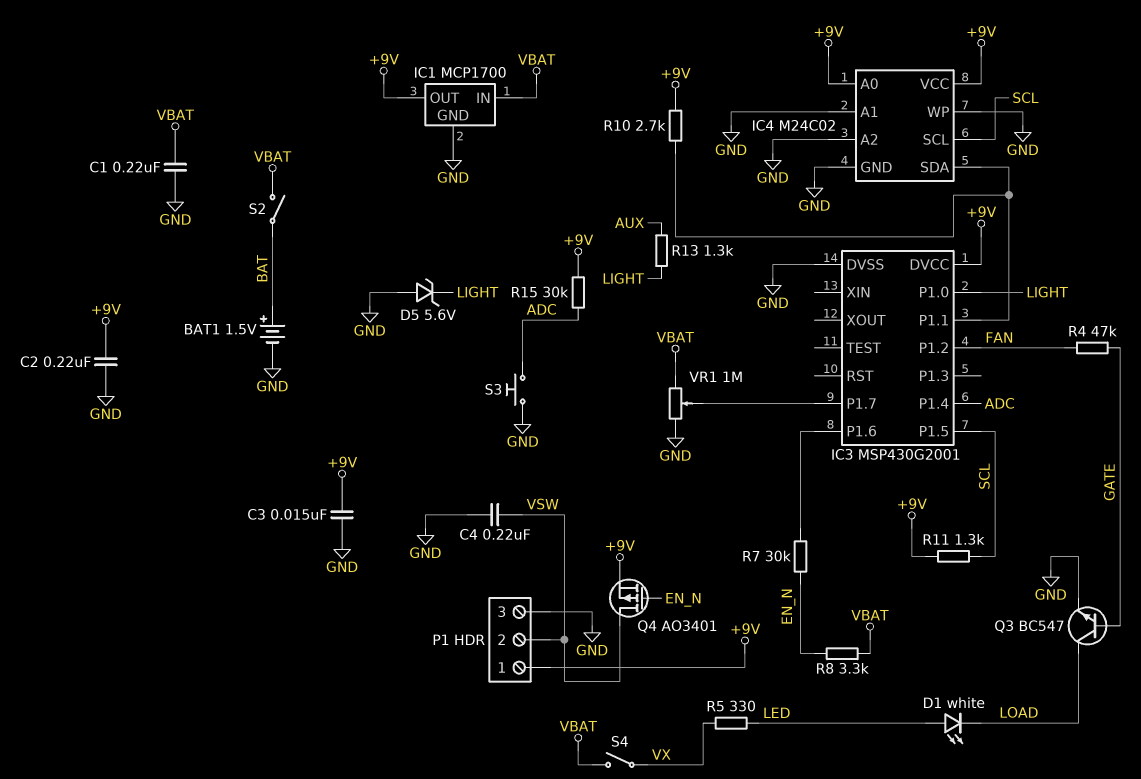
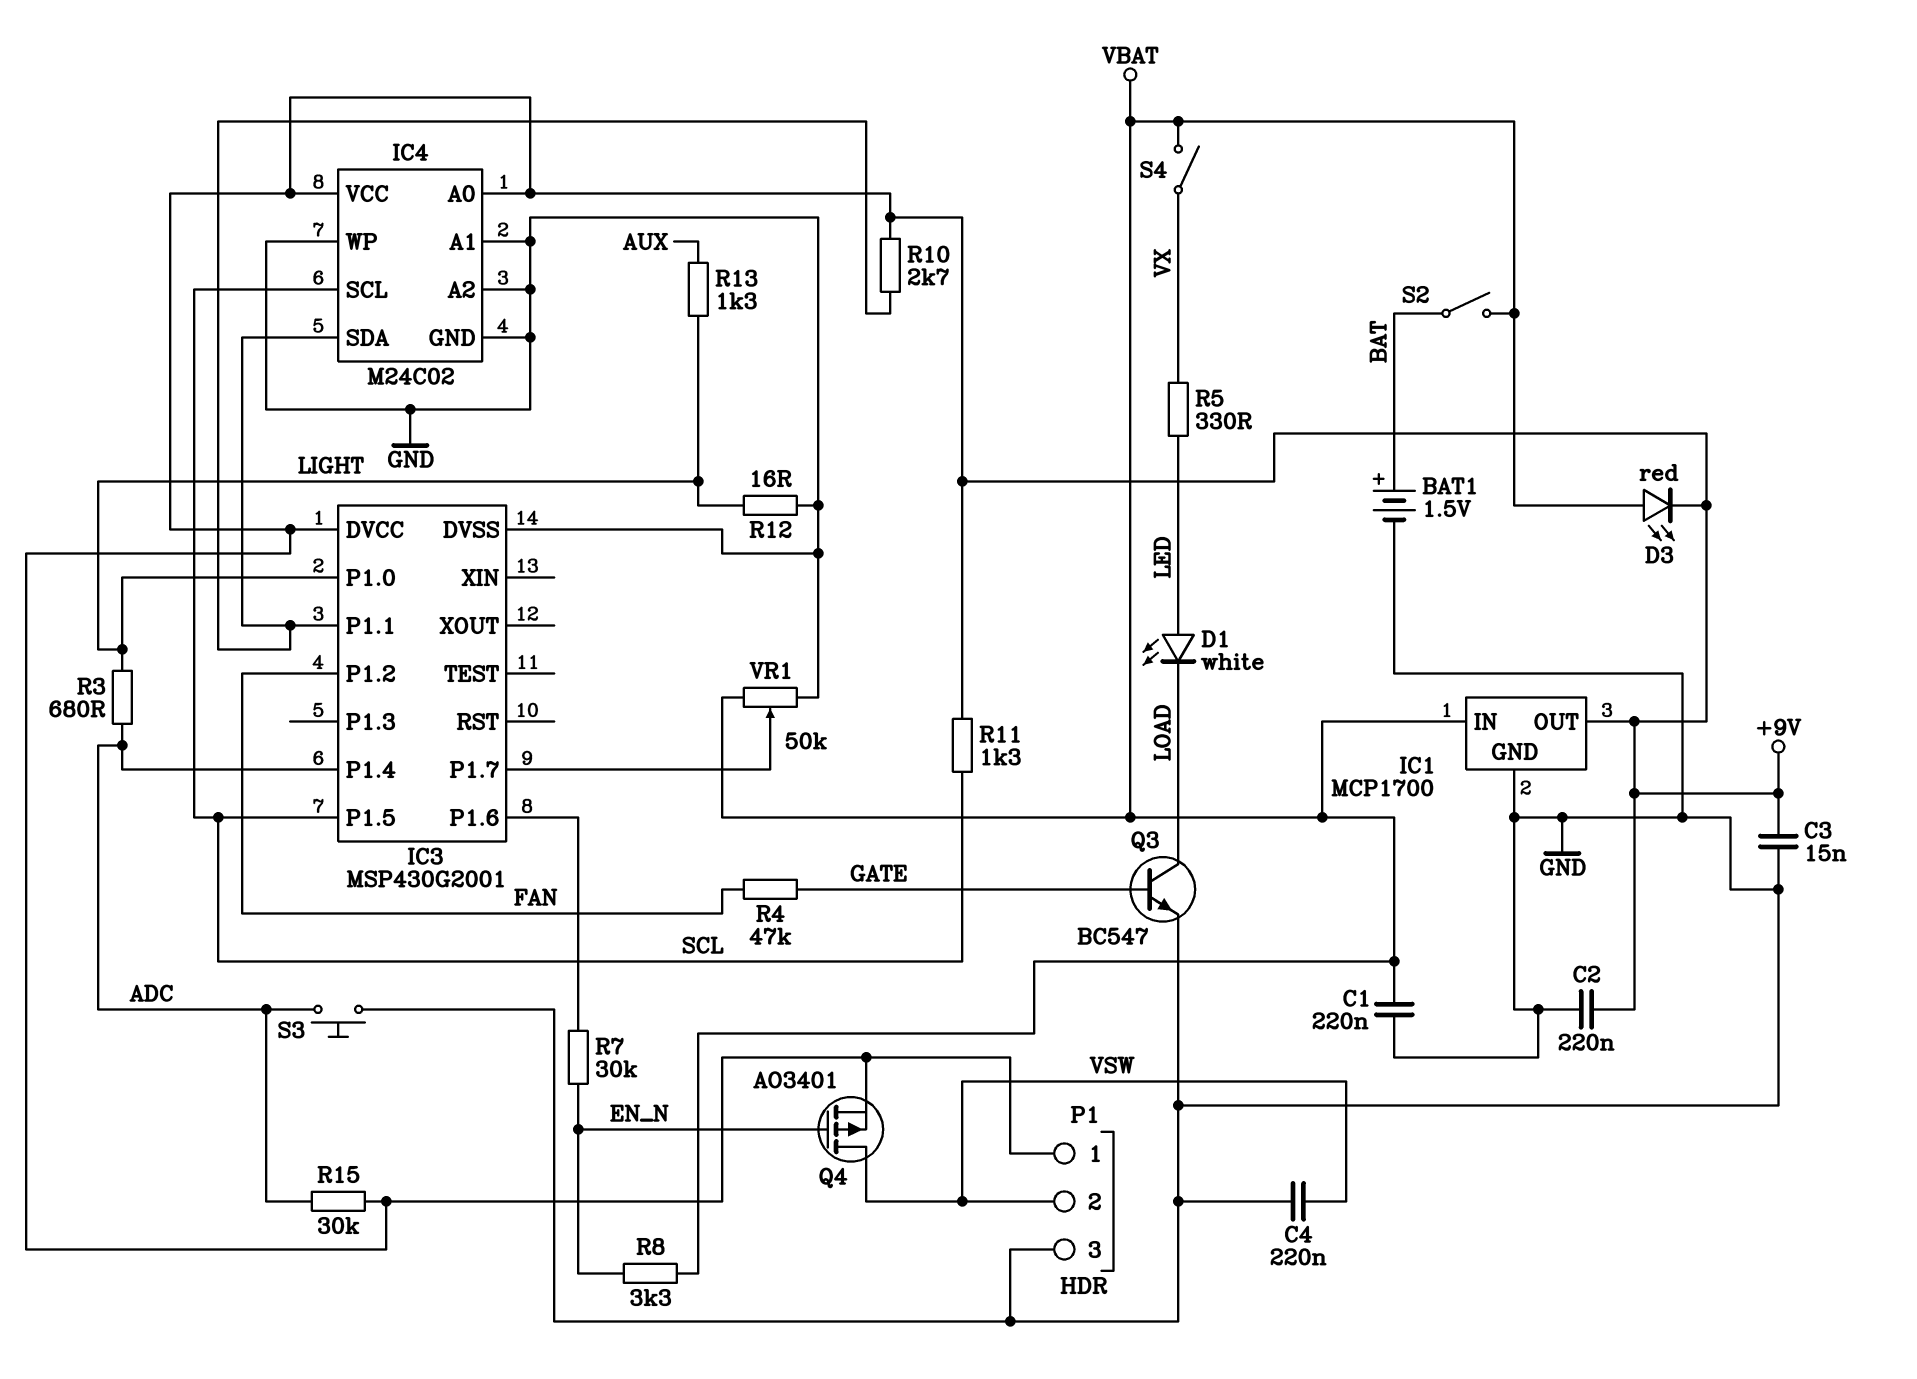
D3: none -> LED red (A VBAT, K +9V)
D5: zener 5.6V (A GND, K LIGHT) -> none
R3: none -> 680 (ADC, LIGHT)
R12: none -> 16 (GND, LIGHT)
VR1: 1M (GND, VBAT, wiper IC3/P1.7) -> 50k (GND, VBAT, wiper IC3/P1.7)

